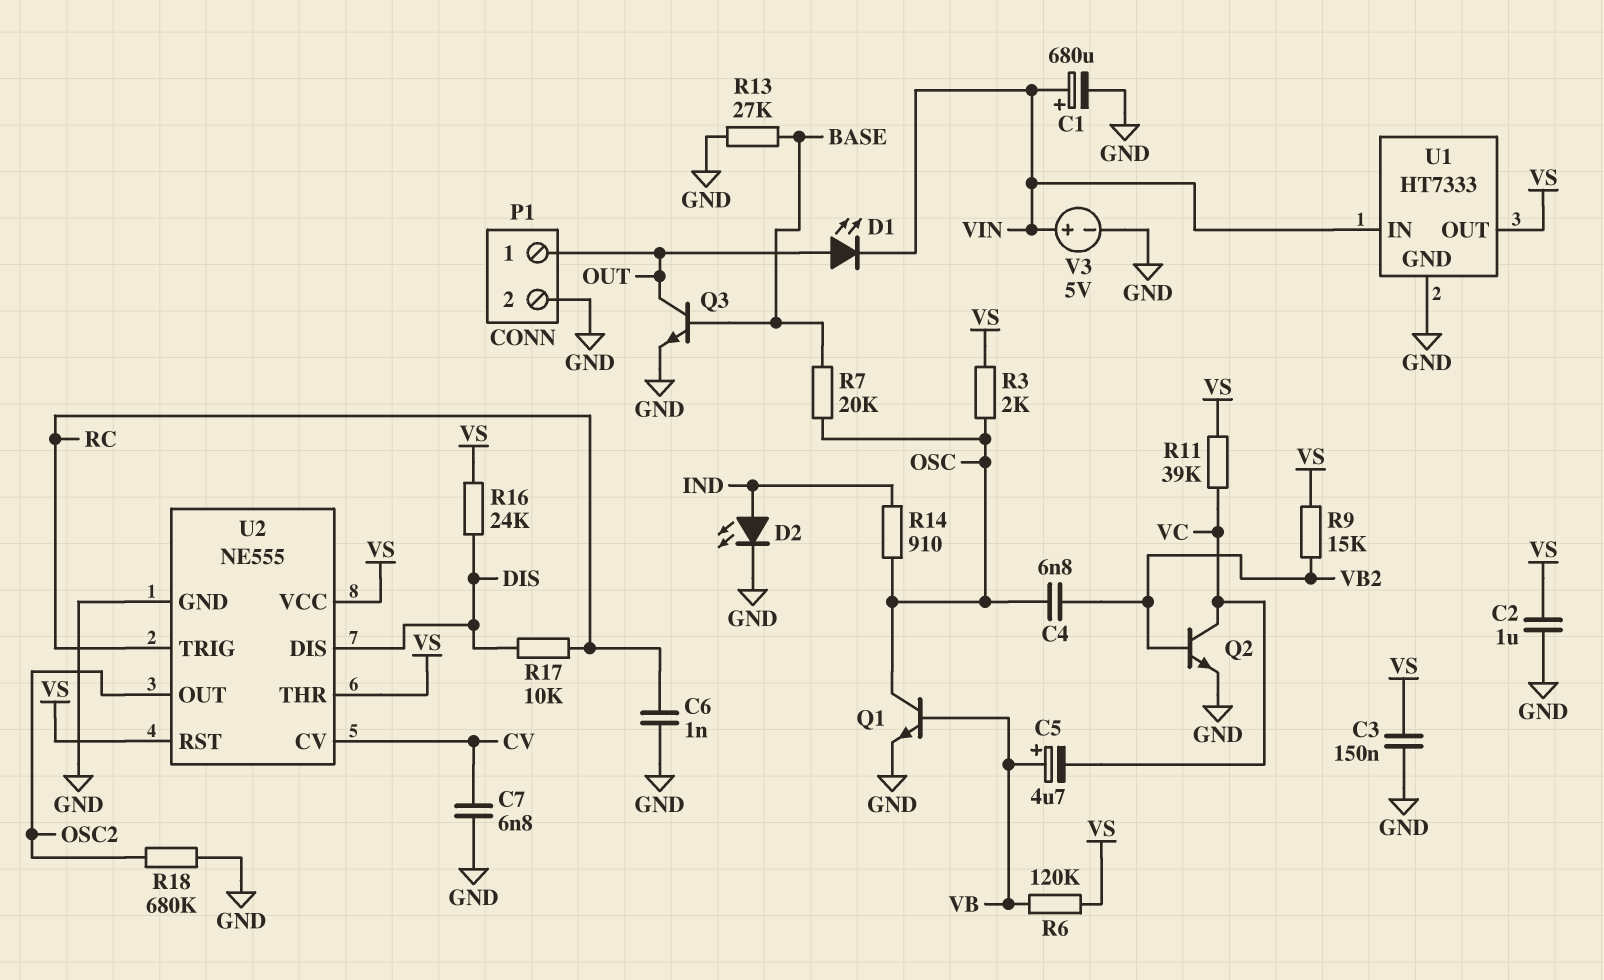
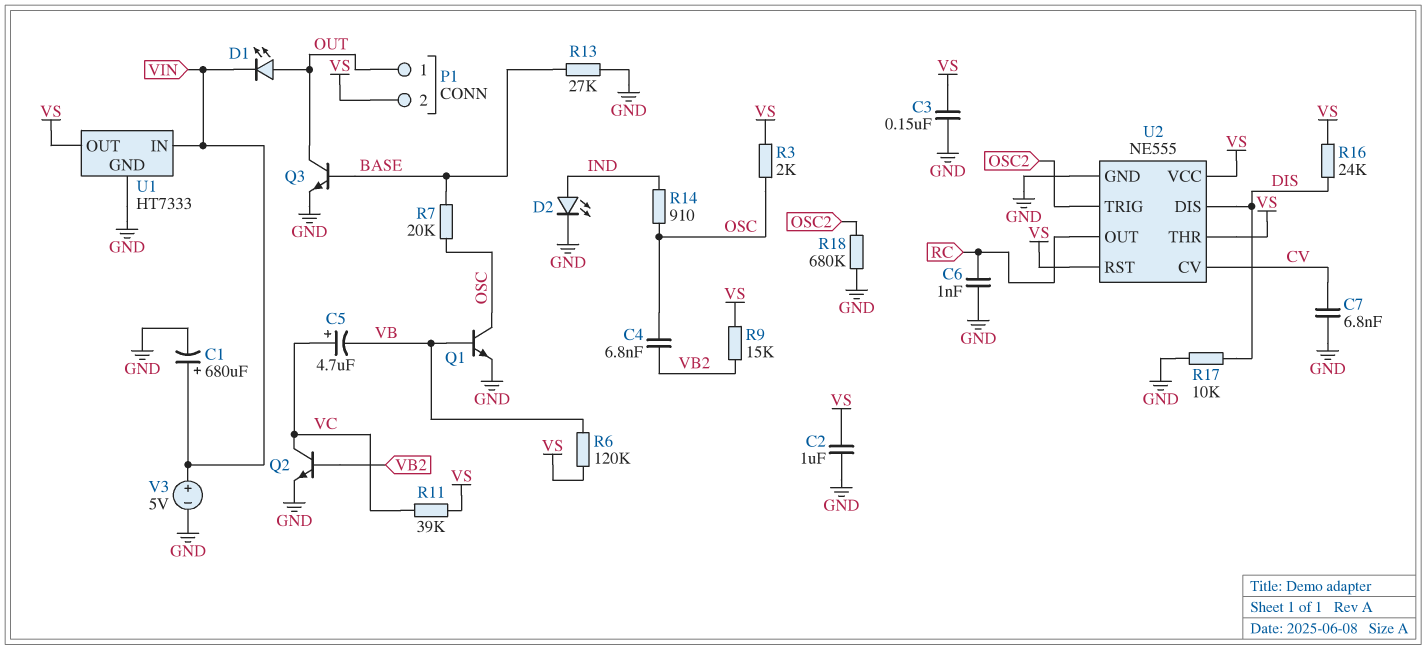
C5: 4.7uF (plus VB, minus VC) -> 4.7uF (plus VC, minus VB)
P1 pin 2: GND -> VS
R17: 10k (DIS, RC) -> 10k (DIS, GND)
U2 pin OUT: OSC2 -> RC
U2 pin TRIG: RC -> OSC2

